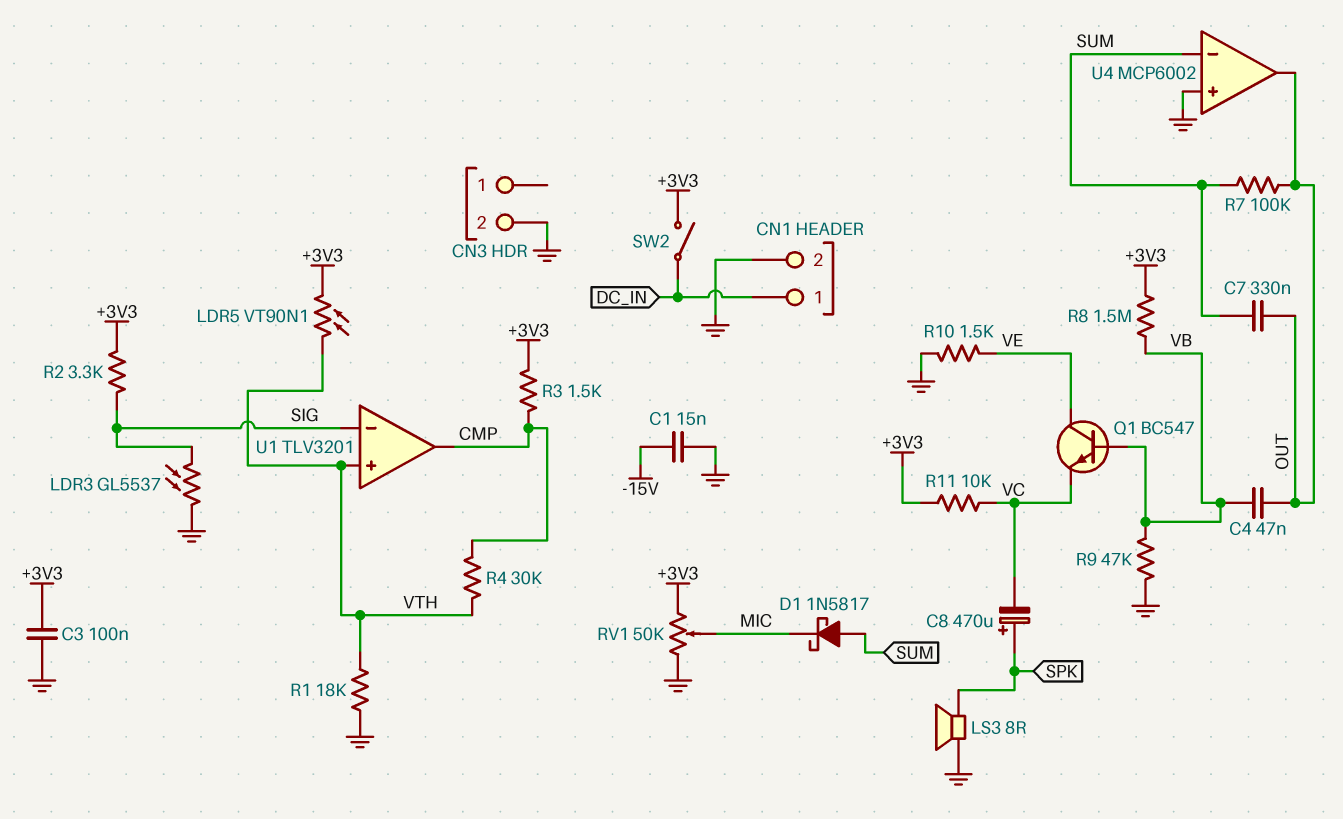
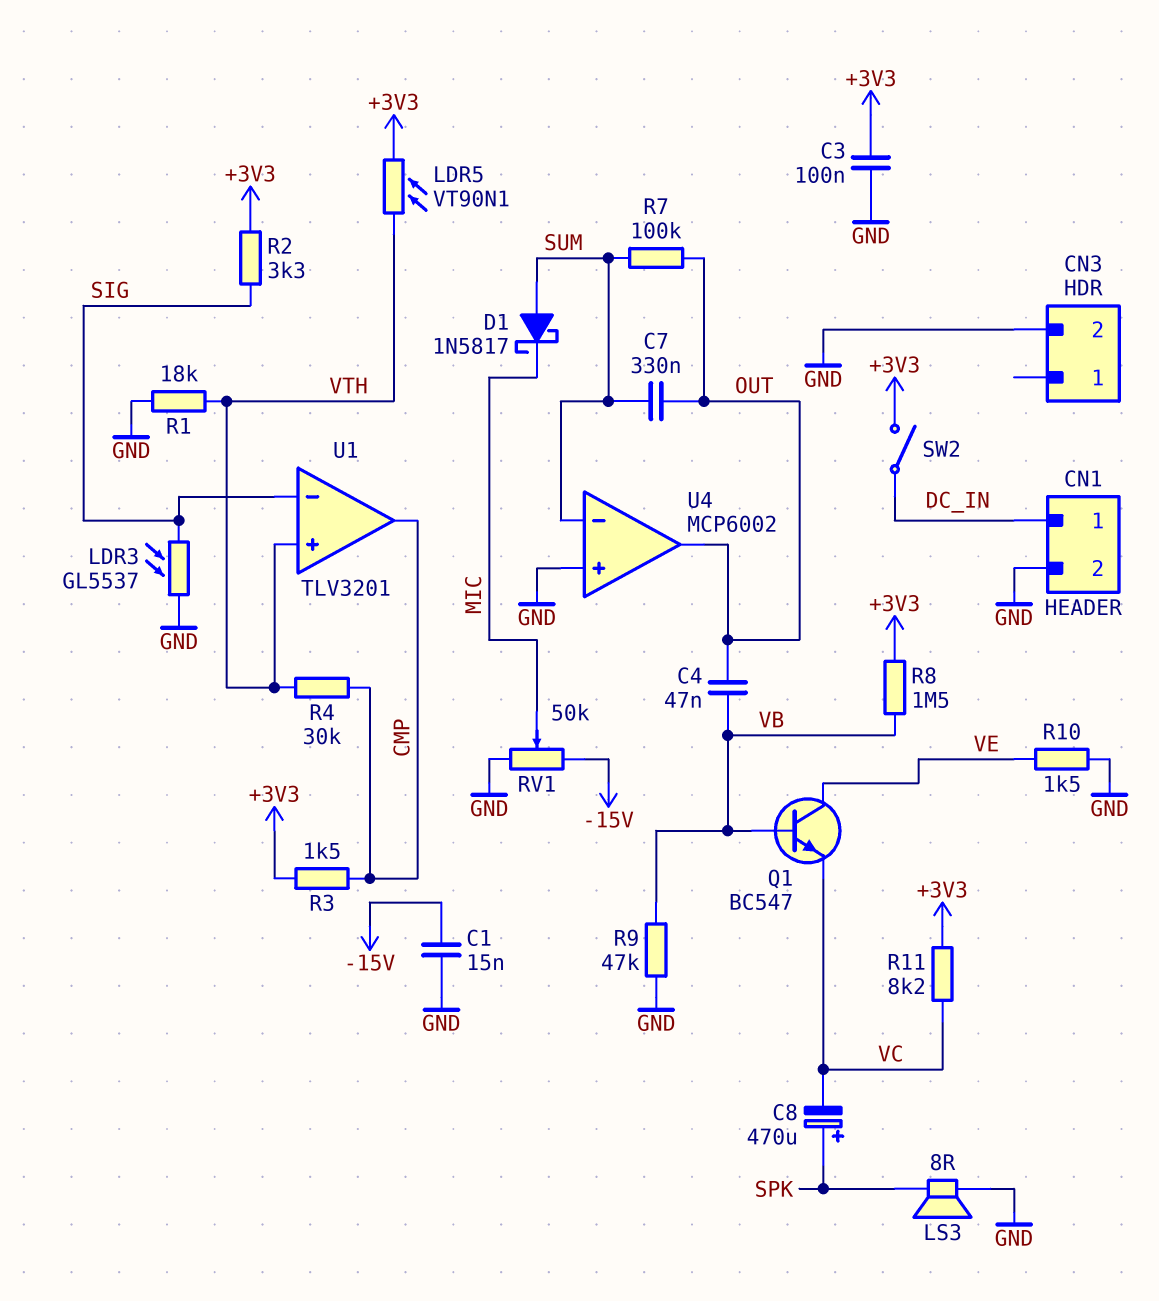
R11: 10k (+3V3, VC) -> 8.2k (+3V3, VC)
RV1: 50k (+3V3, GND, wiper MIC) -> 50k (-15V, GND, wiper MIC)

